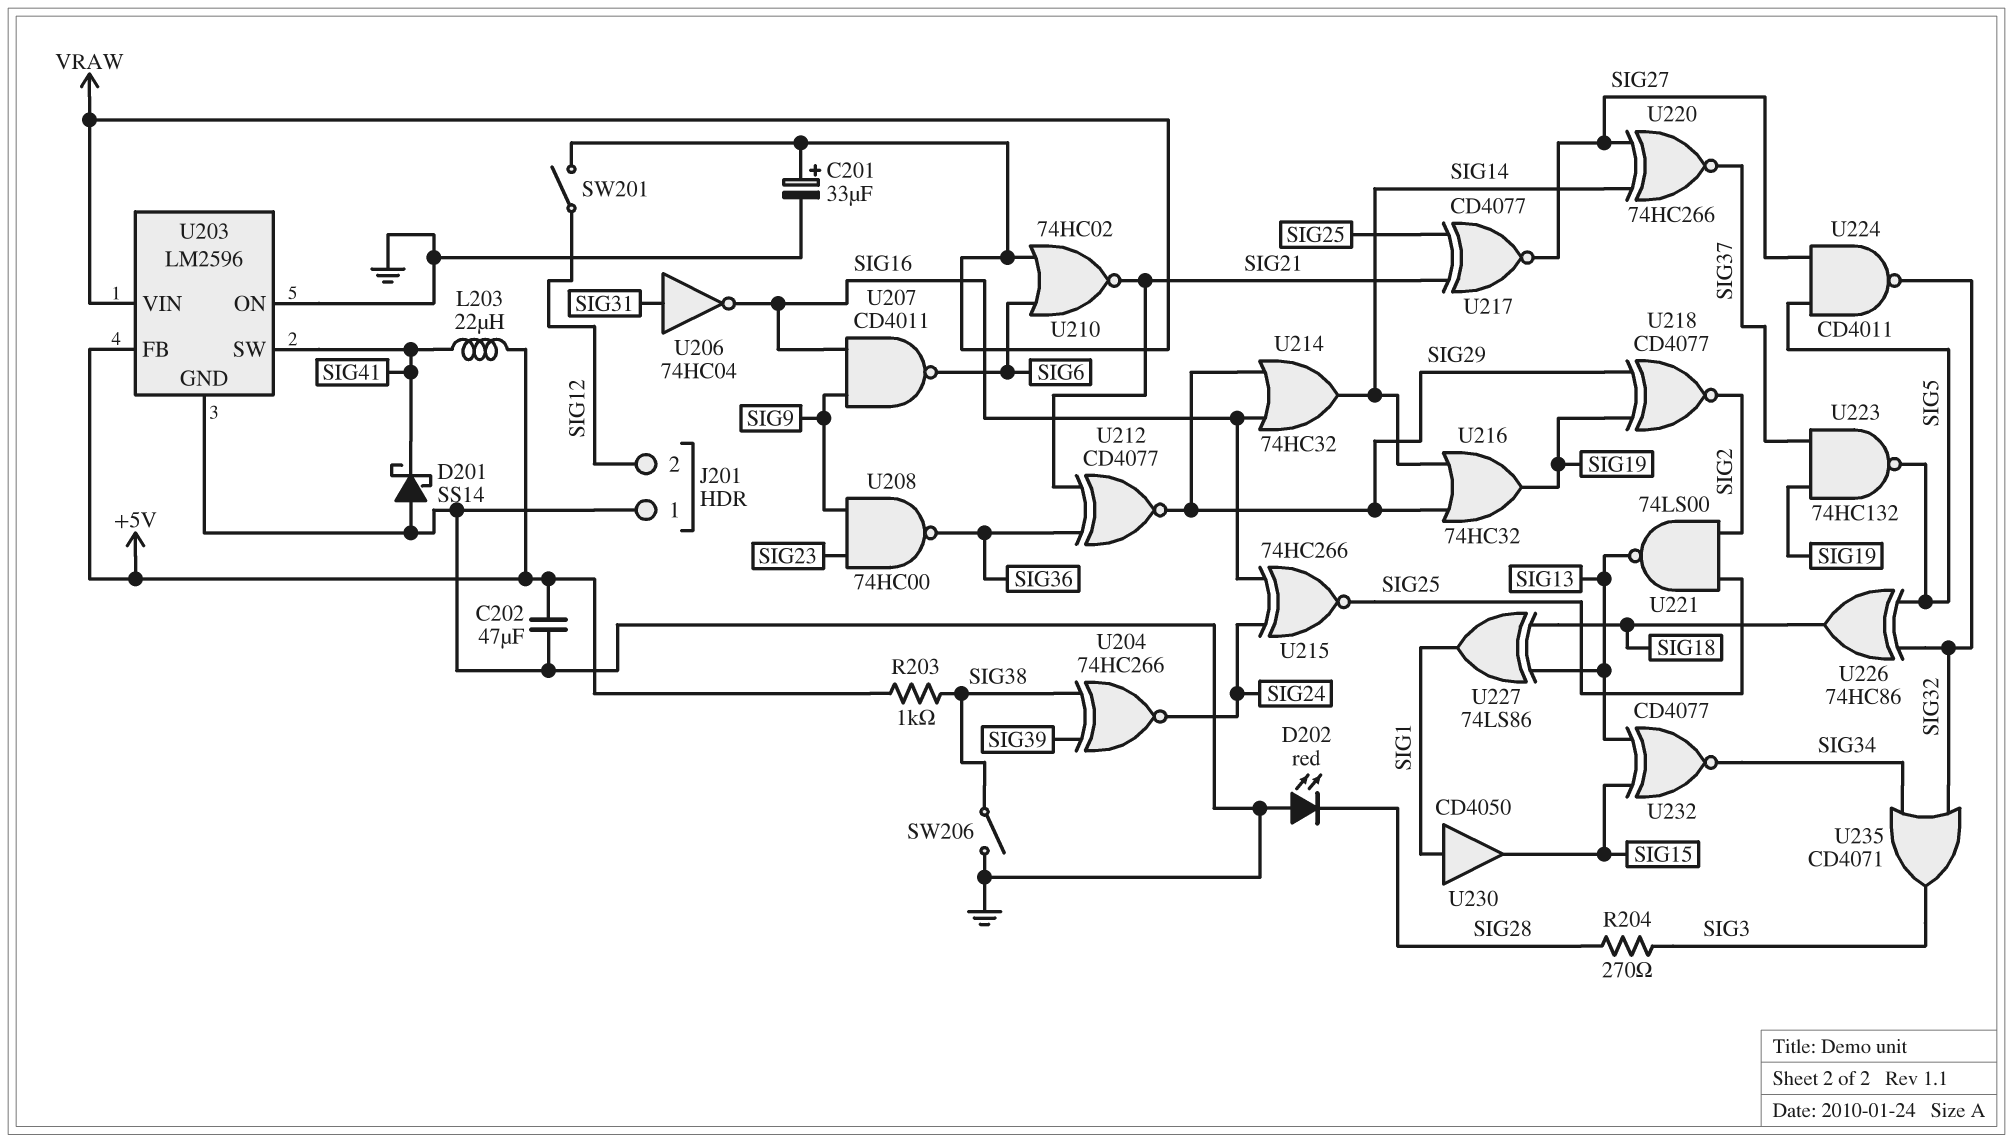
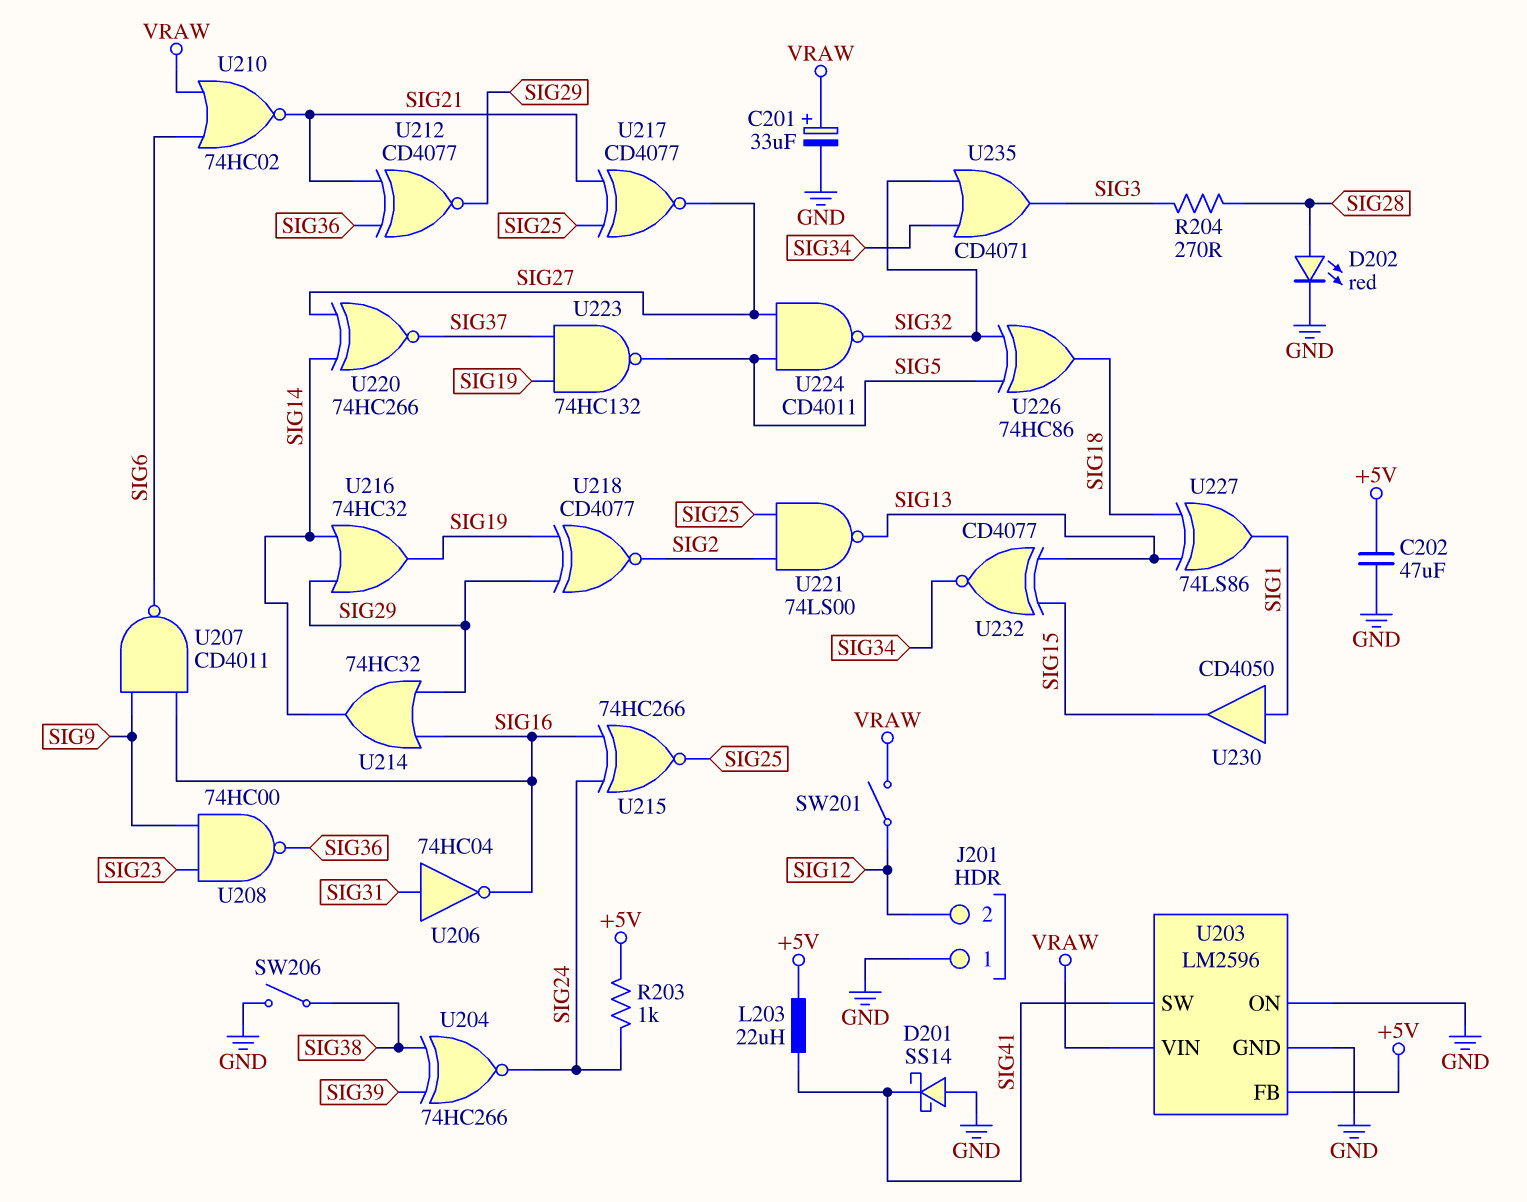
D202: LED red (A GND, K SIG28) -> LED red (A SIG28, K GND)
R203: 1k (+5V, SIG38) -> 1k (+5V, SIG24)

